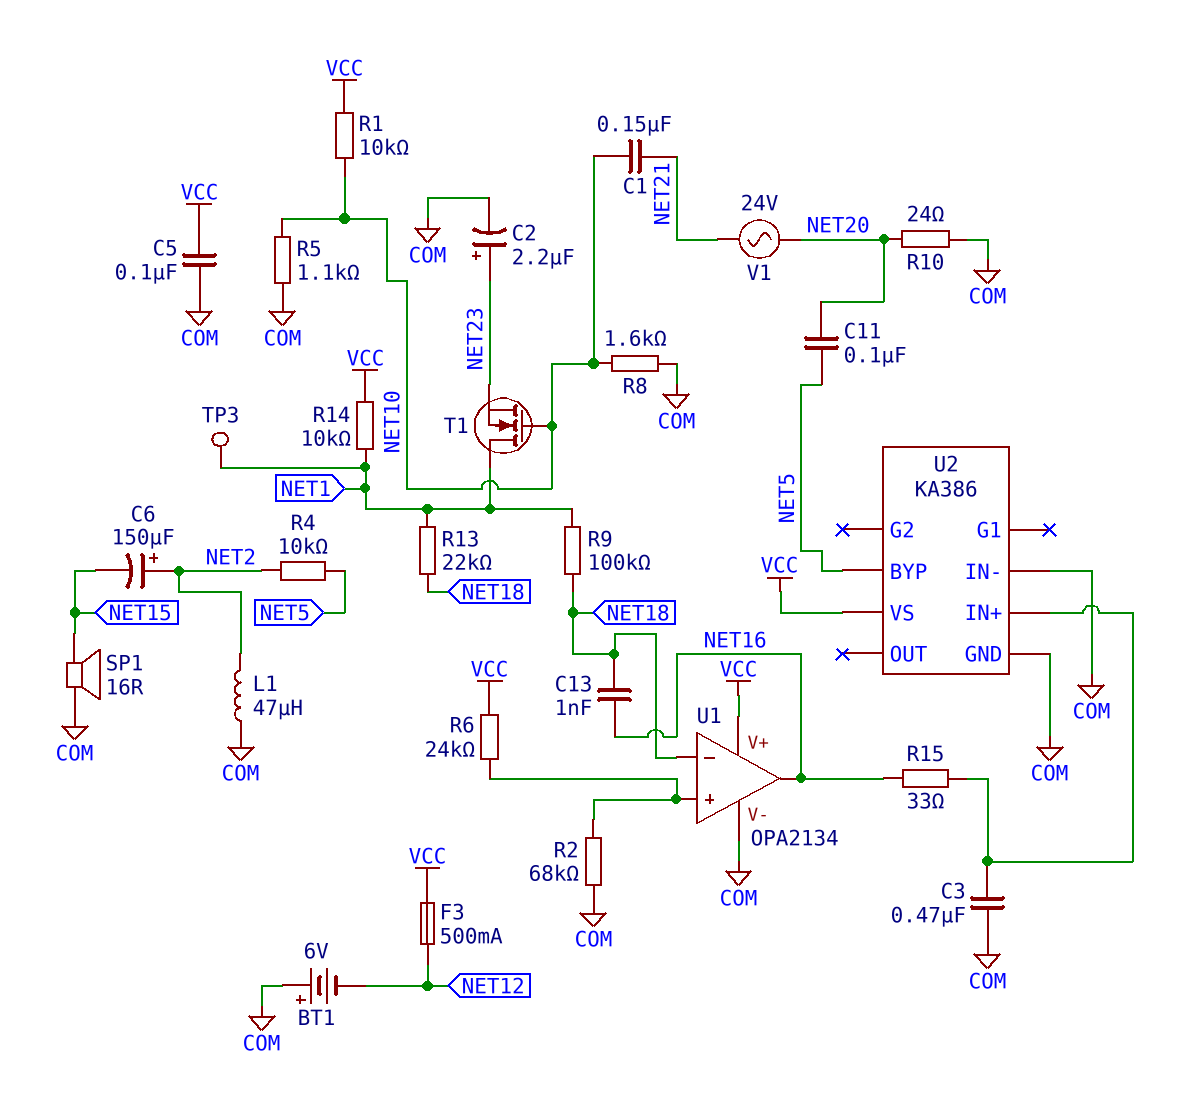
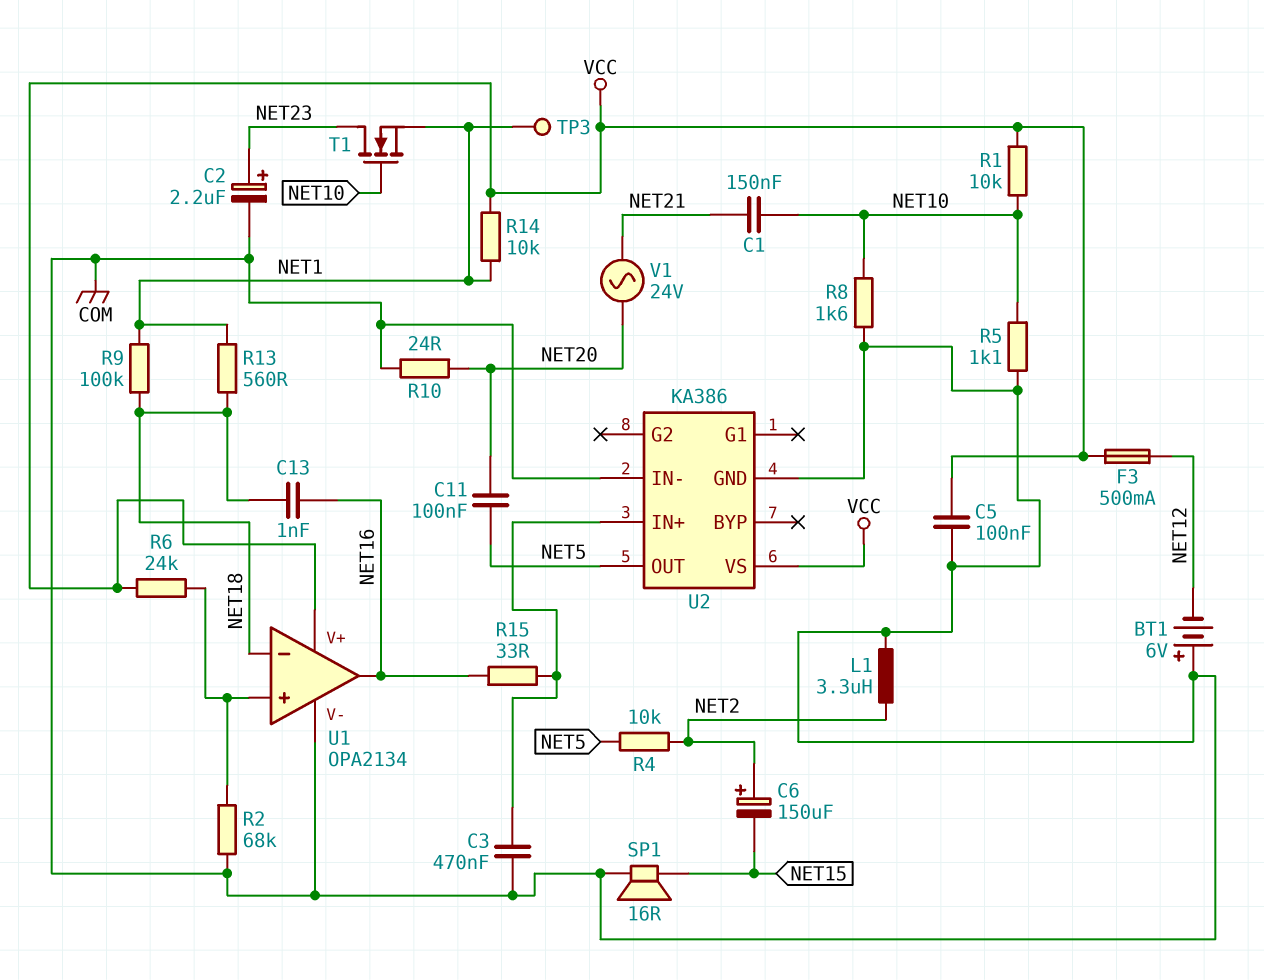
L1: 47uH (COM, NET2) -> 3.3uH (COM, NET2)
R13: 22k (NET1, NET18) -> 560 (NET1, NET18)
T1: NMOS (G NET10, D NET1, S NET23) -> NMOS (G NET10, D NET23, S NET1)
U2 pin BYP: NET5 -> none
U2 pin OUT: none -> NET5

